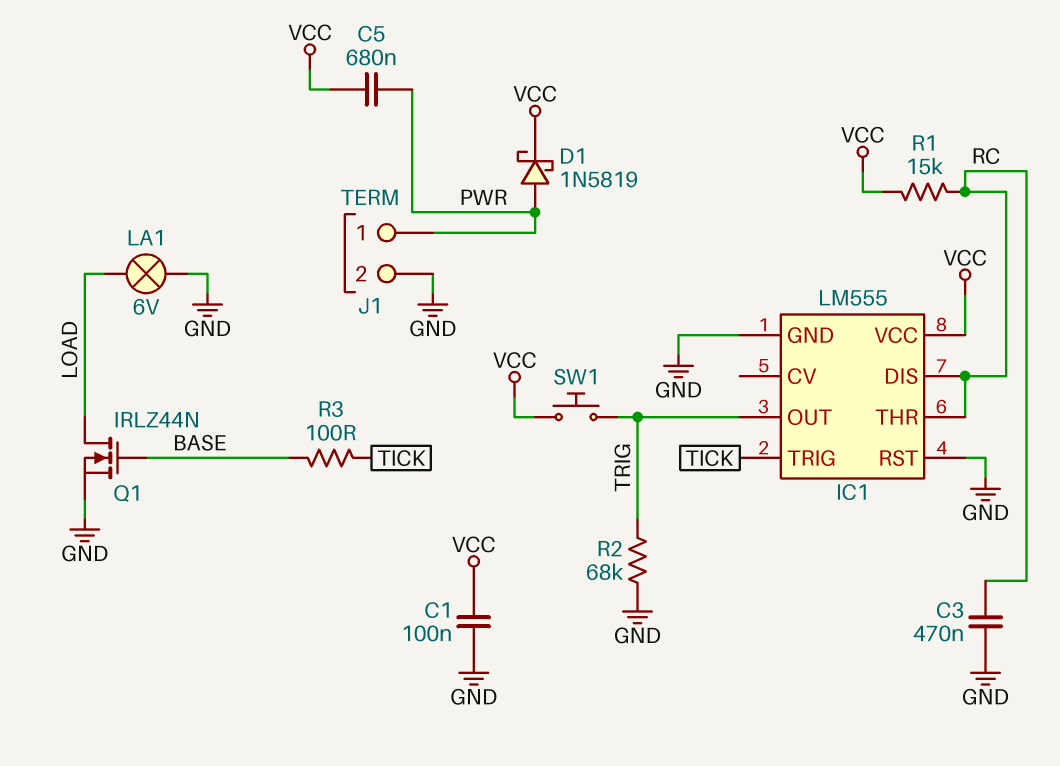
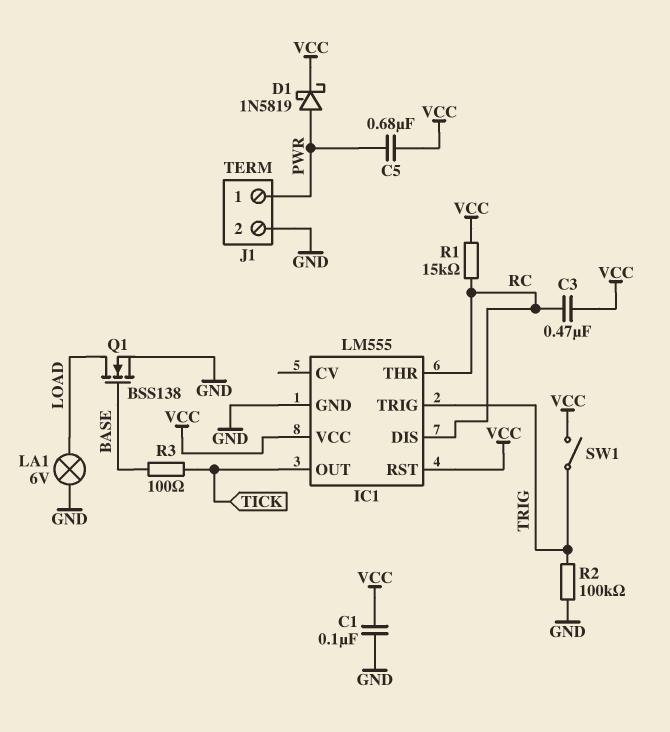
C3: 470nF (GND, RC) -> 470nF (RC, VCC)
IC1 pin OUT: TRIG -> TICK
IC1 pin RST: GND -> VCC
IC1 pin TRIG: TICK -> TRIG
Q1: NMOS IRLZ44N (G BASE, D LOAD, S GND) -> NMOS BSS138 (G BASE, D LOAD, S GND)
R2: 68k (GND, TRIG) -> 100k (GND, TRIG)
SW1: button (TRIG, VCC) -> switch (TRIG, VCC)

